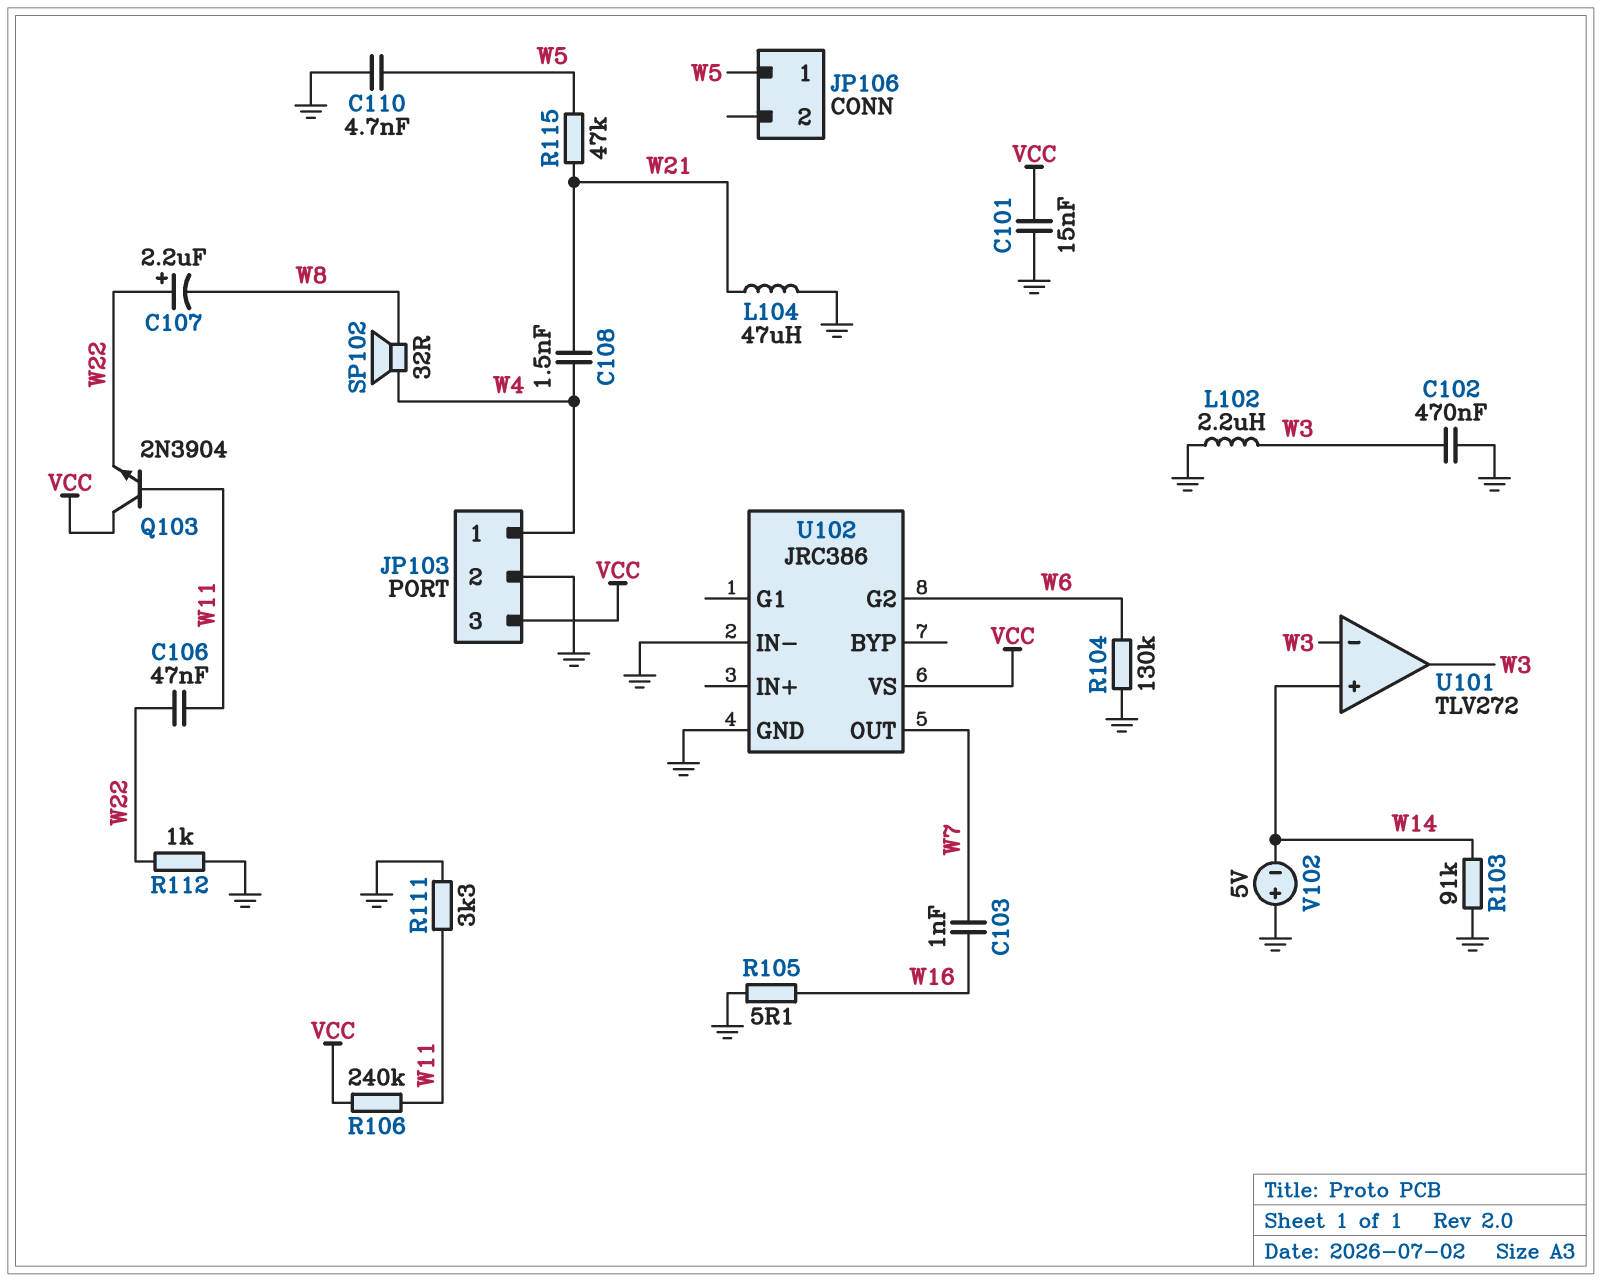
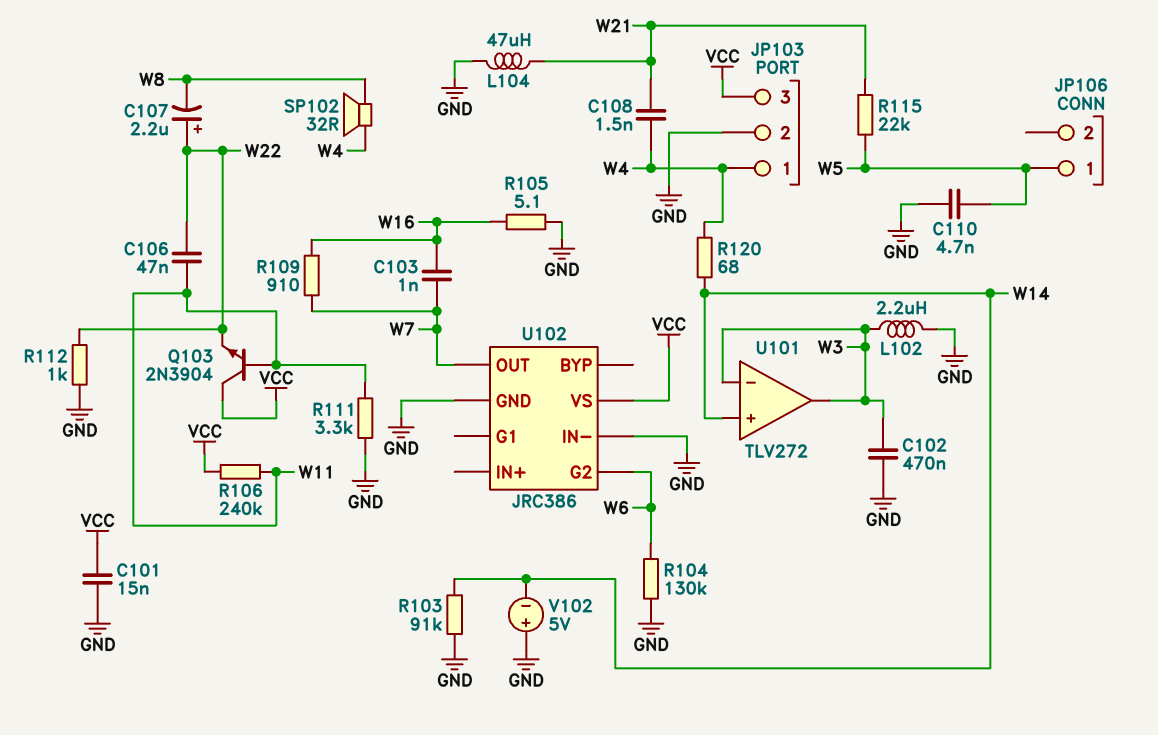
R109: none -> 910 (W7, W16)
R115: 47k (W5, W21) -> 22k (W5, W21)
R120: none -> 68 (W4, W14)

